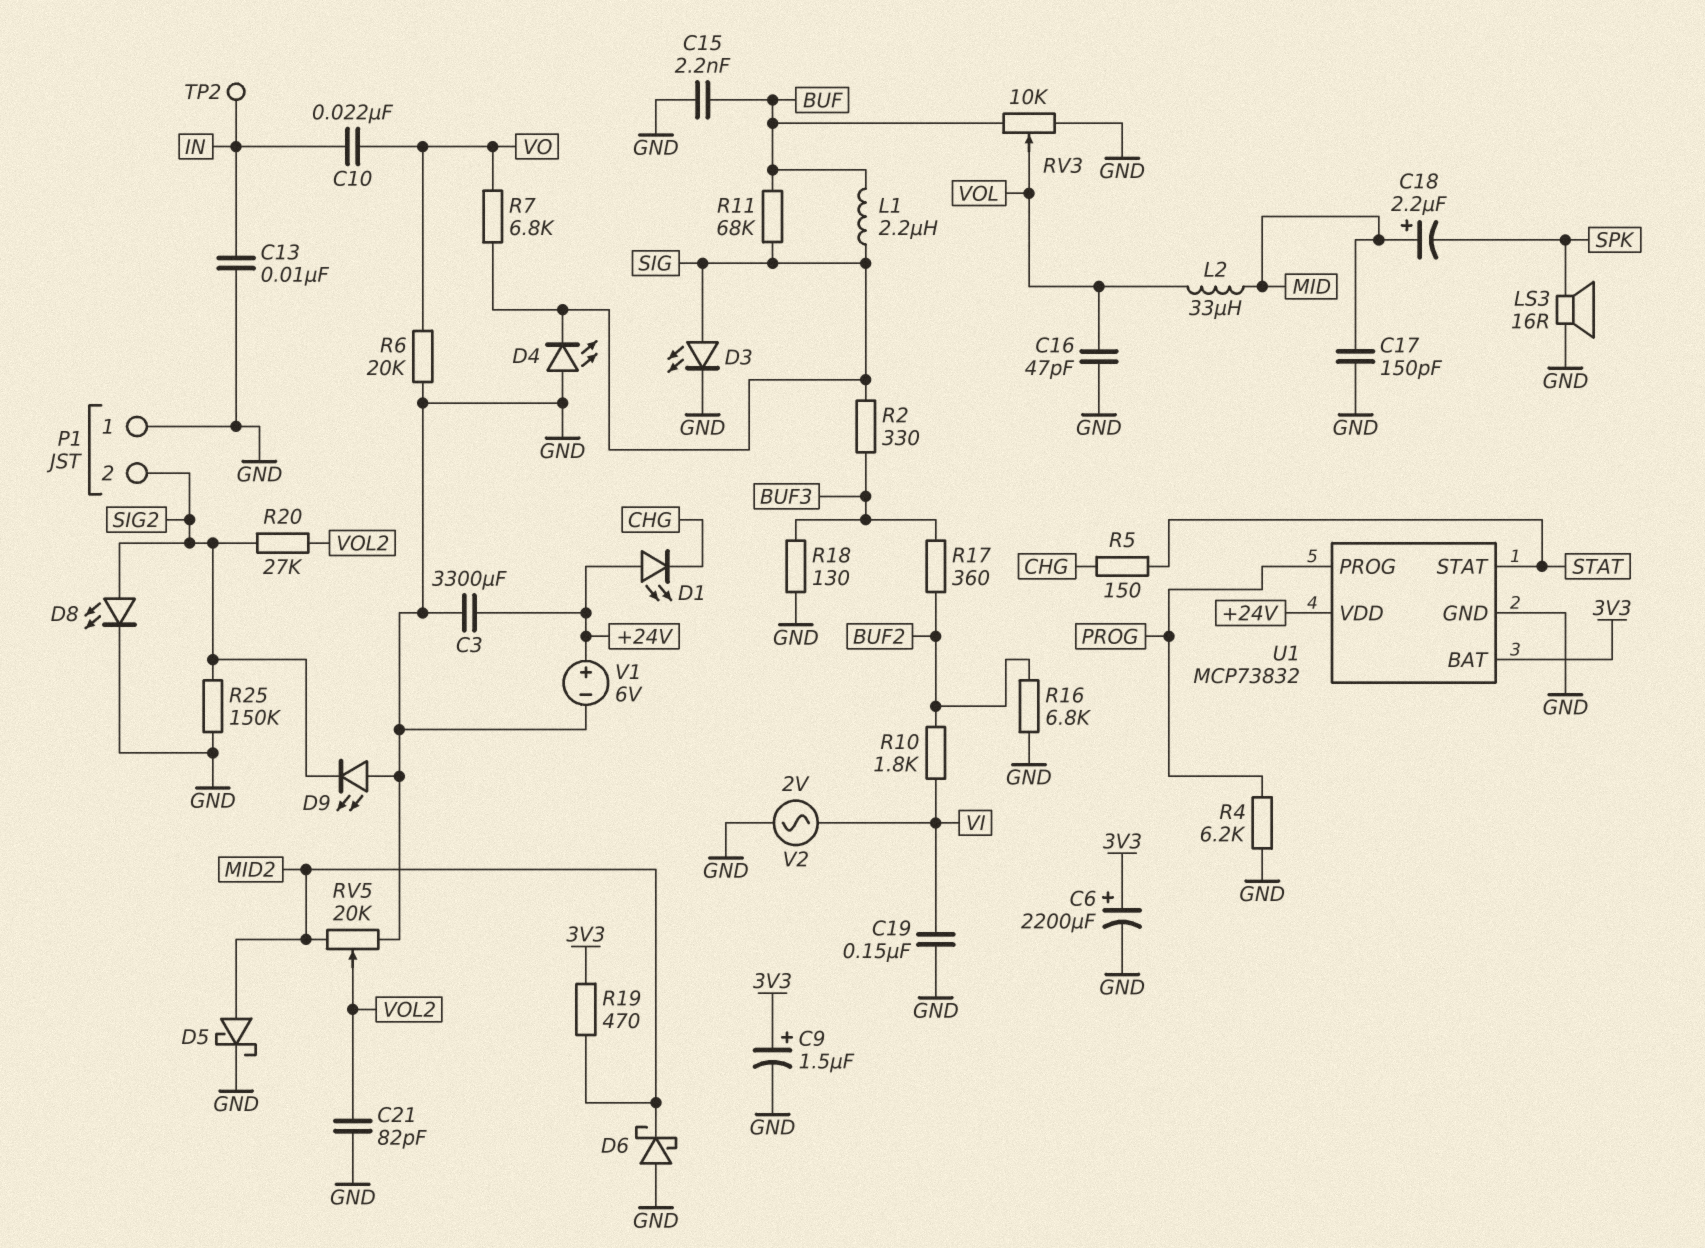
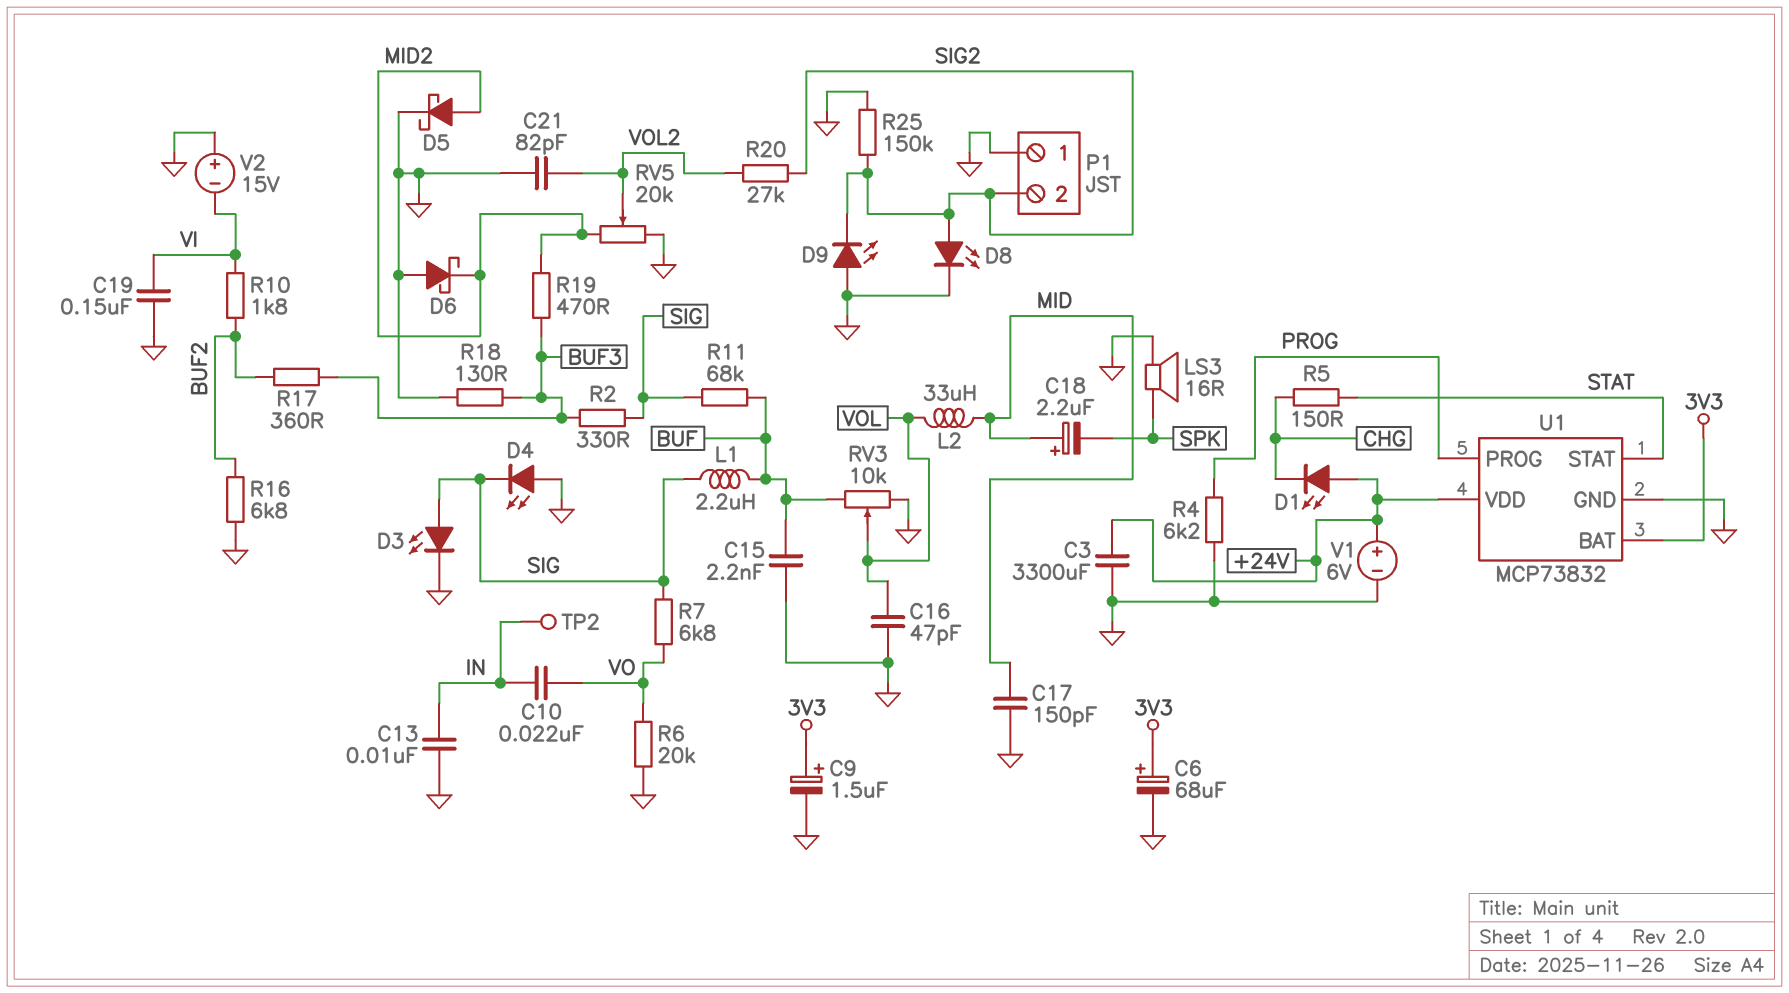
C6: 2200uF (plus 3V3, minus GND) -> 68uF (plus 3V3, minus GND)
R19: 470 (3V3, MID2) -> 470 (BUF3, MID2)
V2: AC 2V (GND, VI) -> 15V (plus GND, minus VI)

